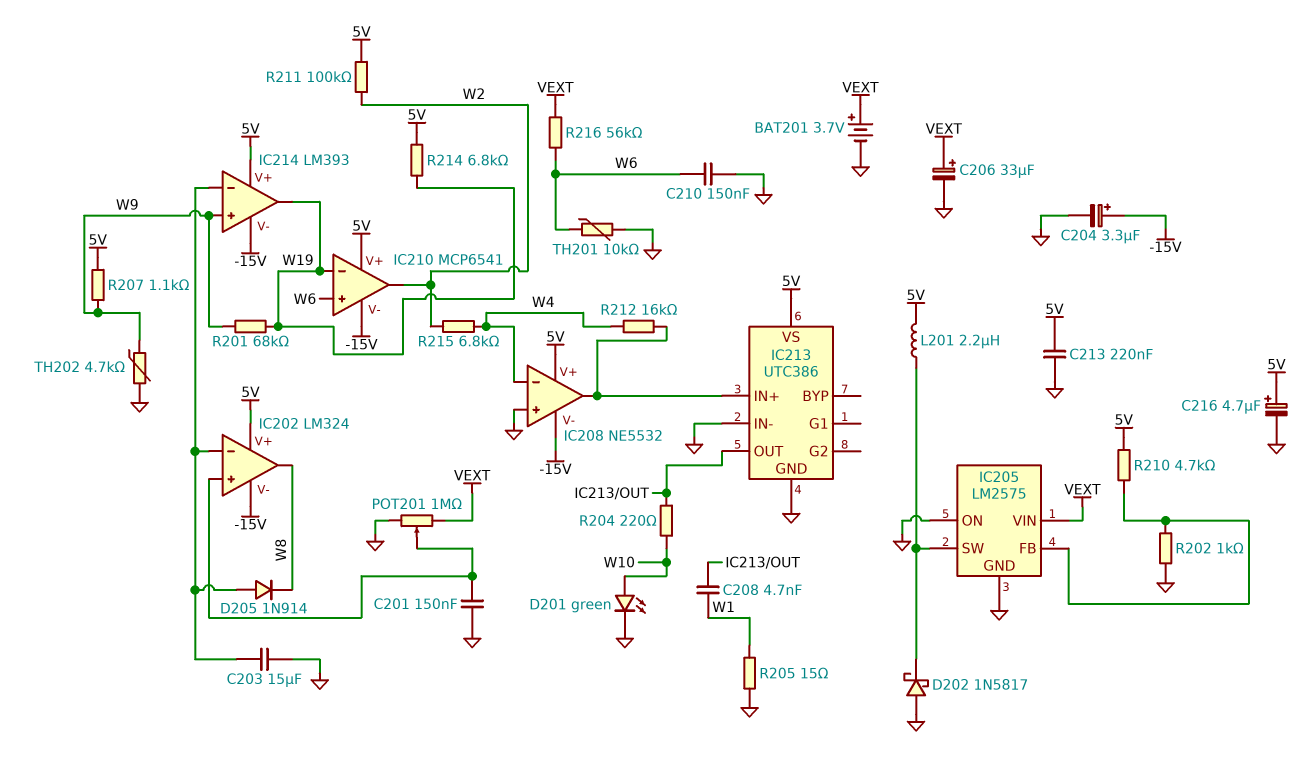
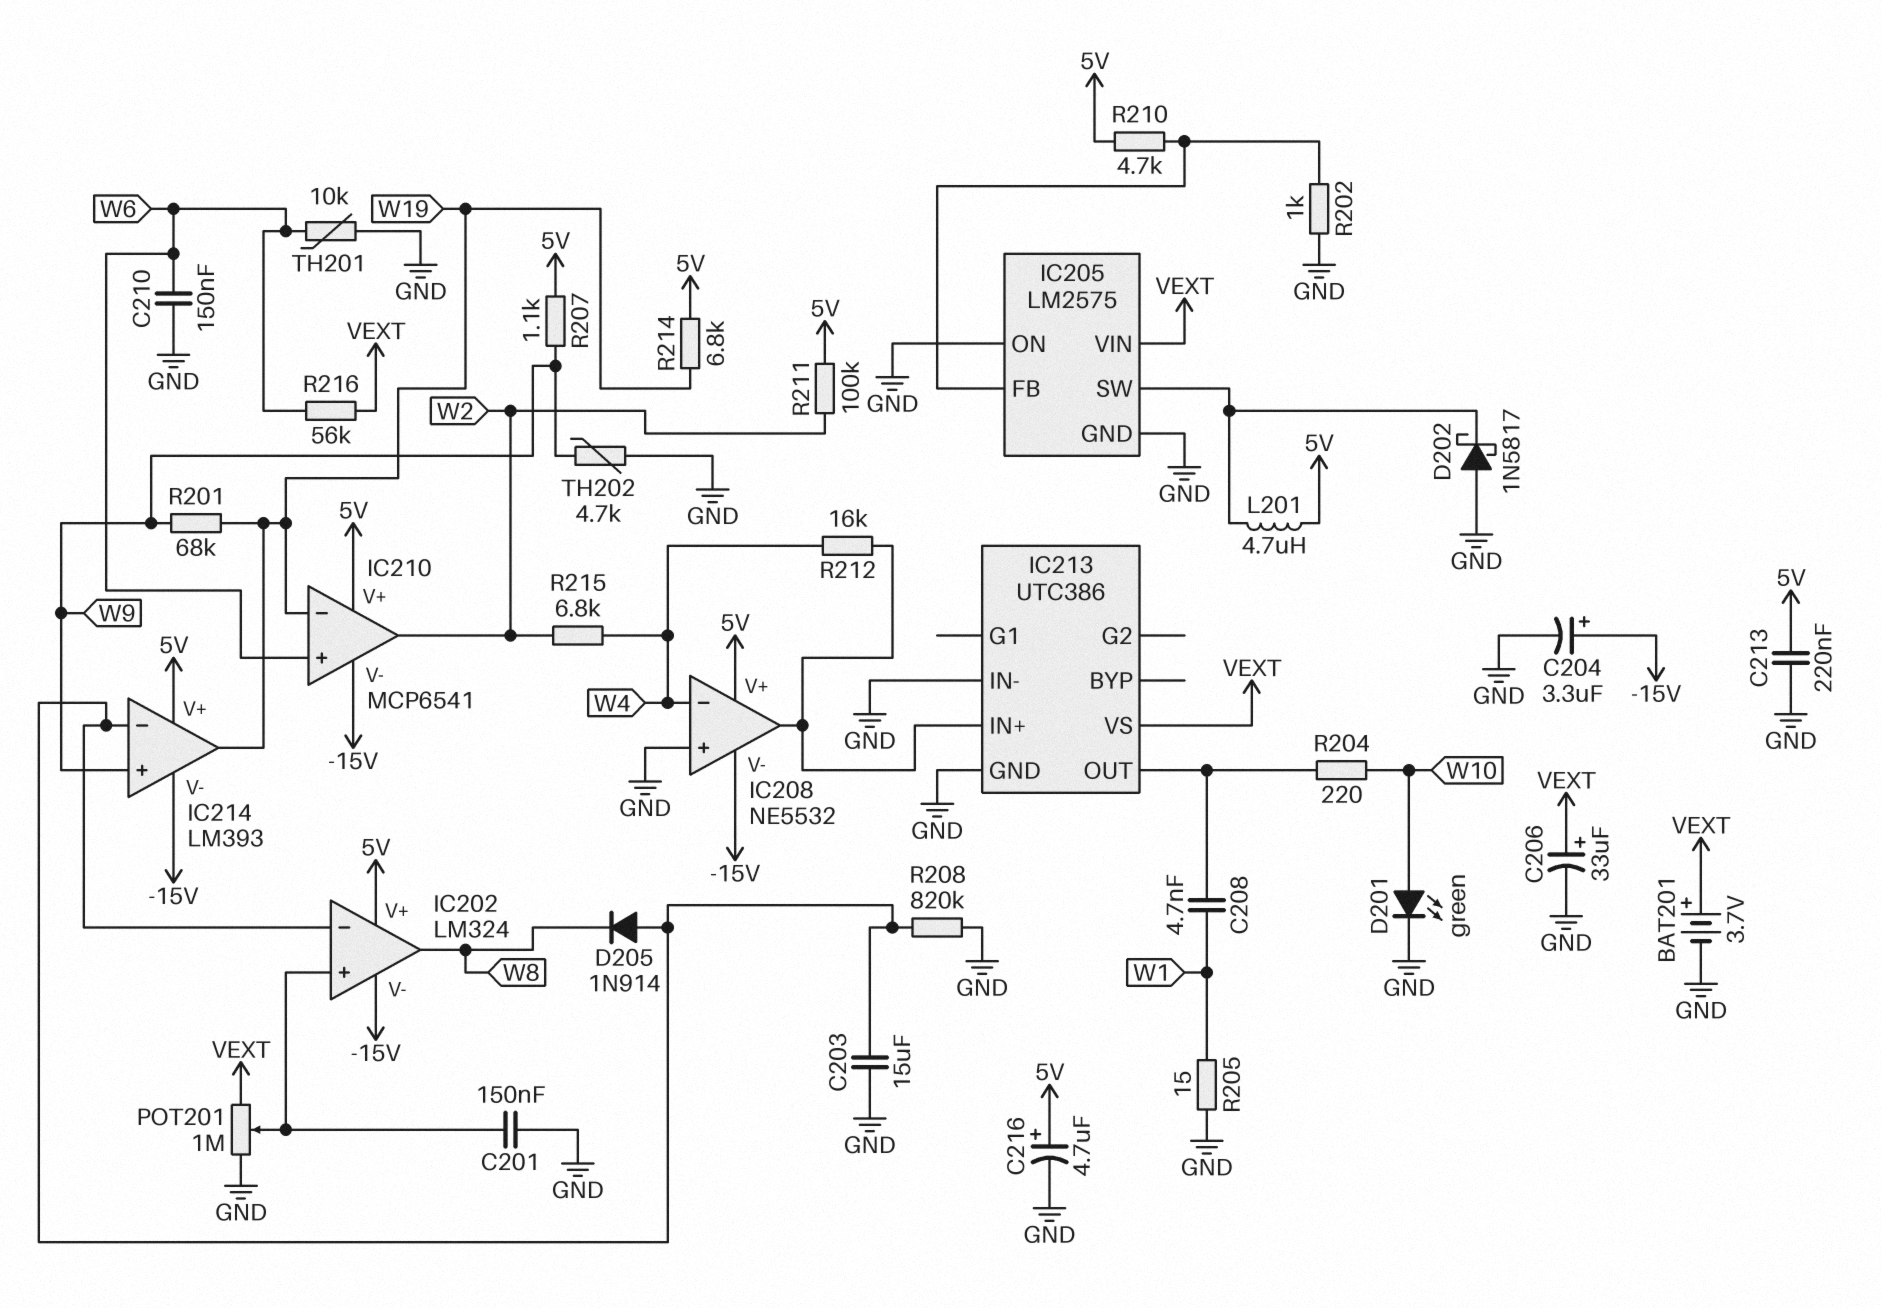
IC213 pin VS: 5V -> VEXT
L201: 2.2uH (5V, IC205/SW) -> 4.7uH (5V, IC205/SW)
R208: none -> 820k (GND, IC202/in-)

